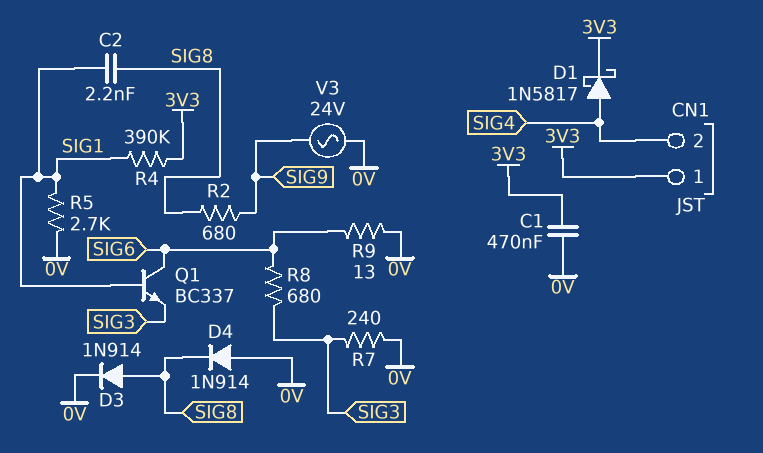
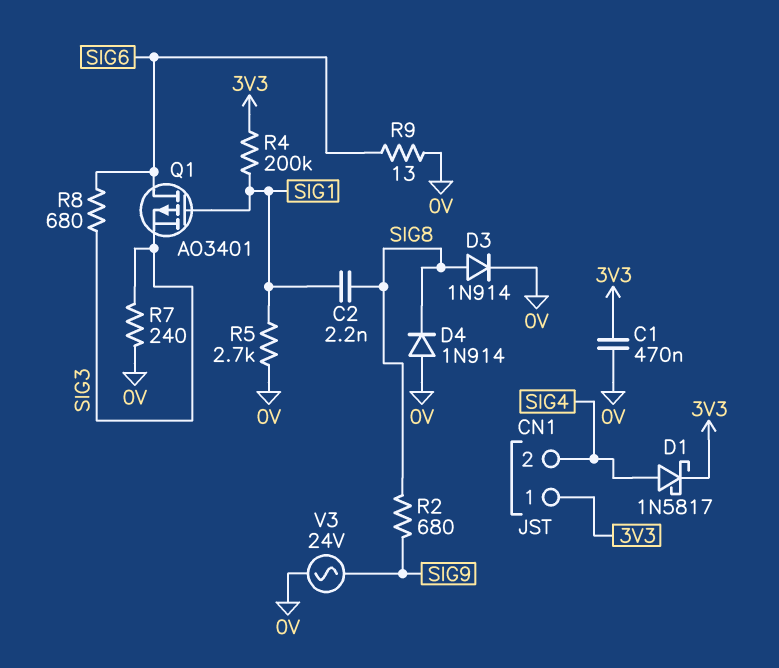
Q1: NPN BC337 (B SIG1, C SIG6, E SIG3) -> PMOS AO3401 (G SIG1, D SIG6, S SIG3)
R4: 390k (3V3, SIG1) -> 200k (3V3, SIG1)

